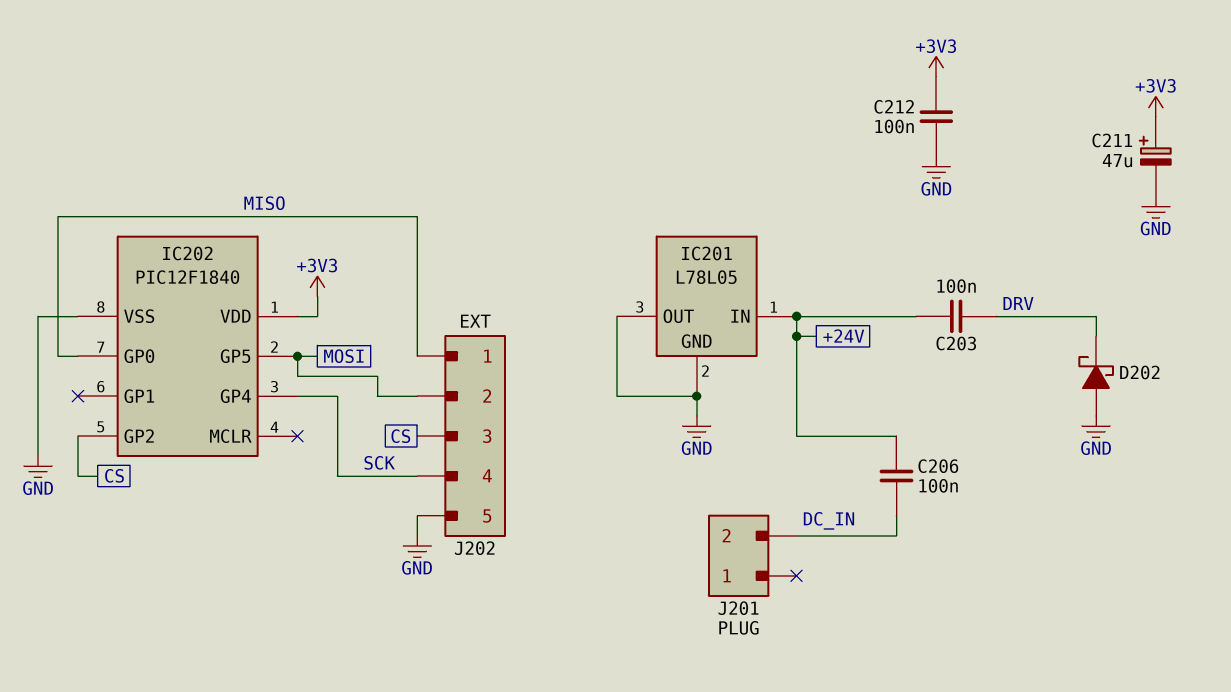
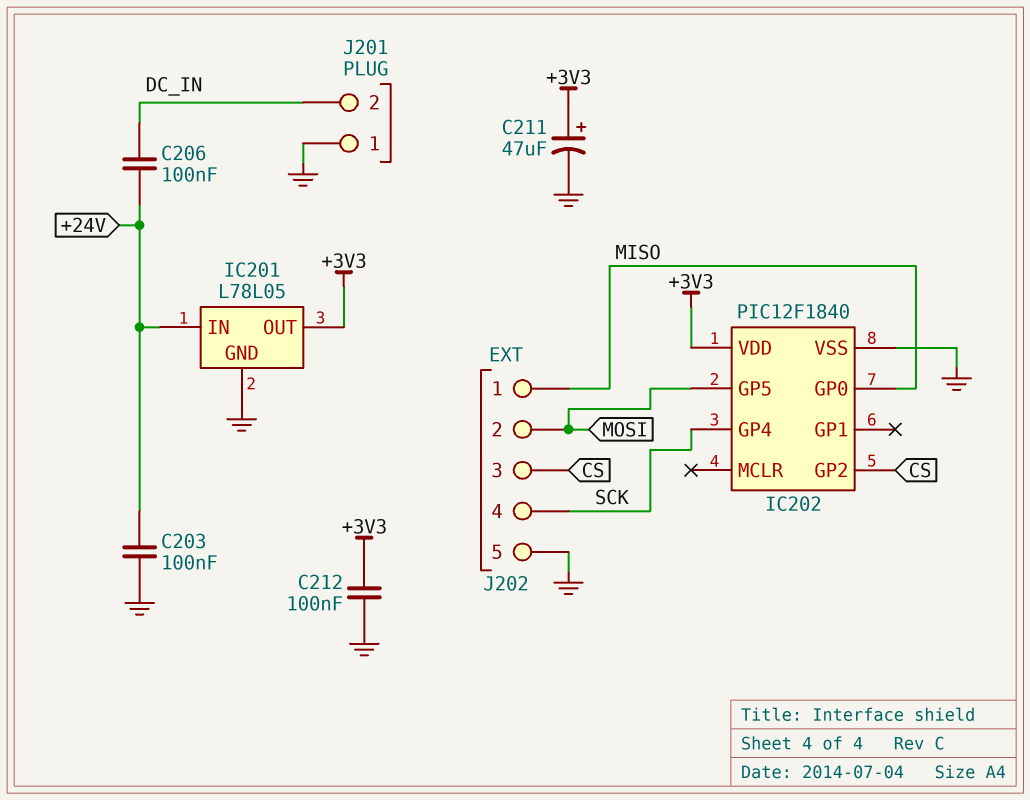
C203: 100nF (+24V, DRV) -> 100nF (+24V, GND)
D202: schottky (A GND, K DRV) -> none
IC201 pin OUT: GND -> +3V3
J201 pin 1: none -> GND

